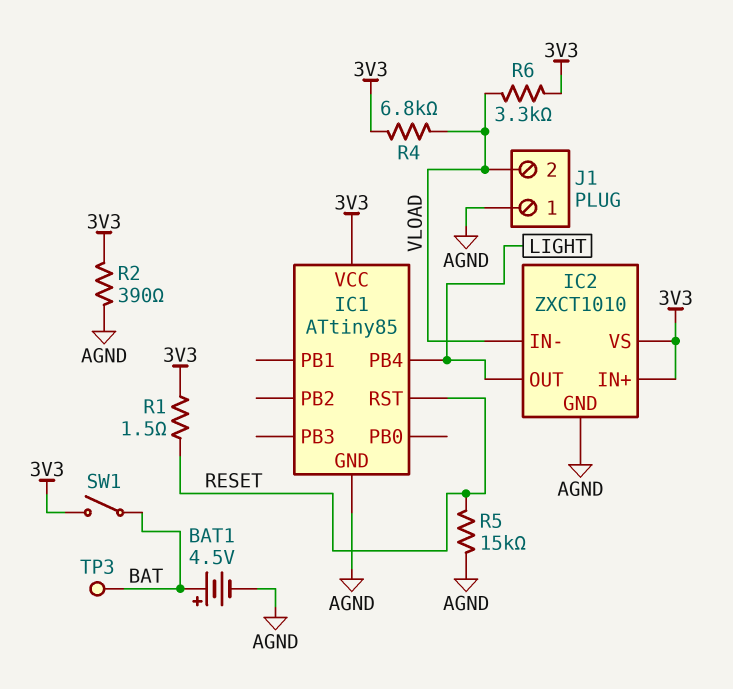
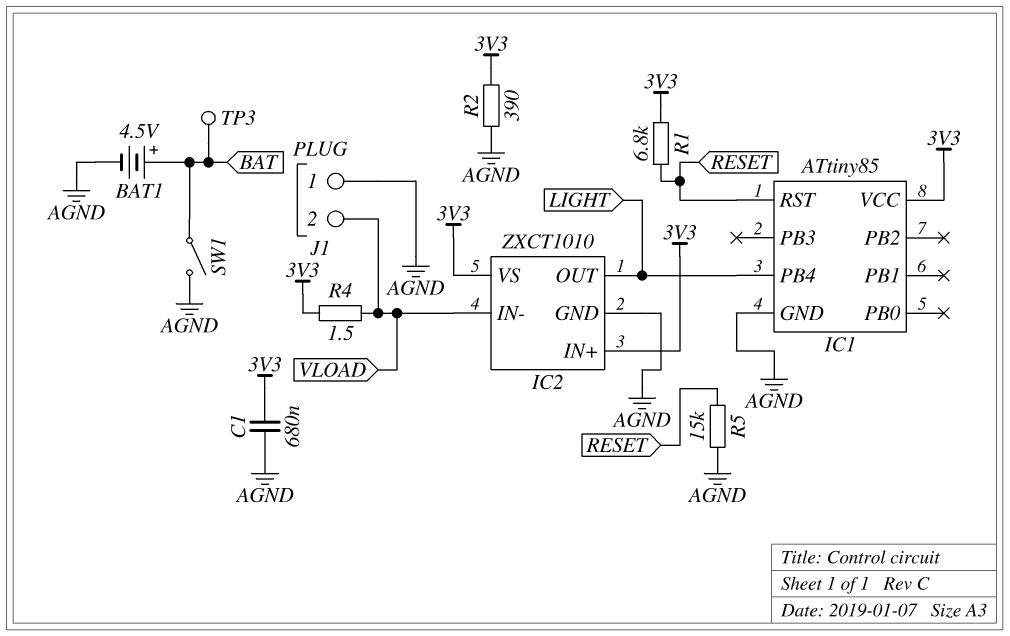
C1: none -> 680nF (3V3, AGND)
R1: 1.5 (3V3, RESET) -> 6.8k (3V3, RESET)
R4: 6.8k (3V3, VLOAD) -> 1.5 (3V3, VLOAD)
R6: 3.3k (3V3, VLOAD) -> none
SW1: switch (3V3, BAT) -> switch (AGND, BAT)

